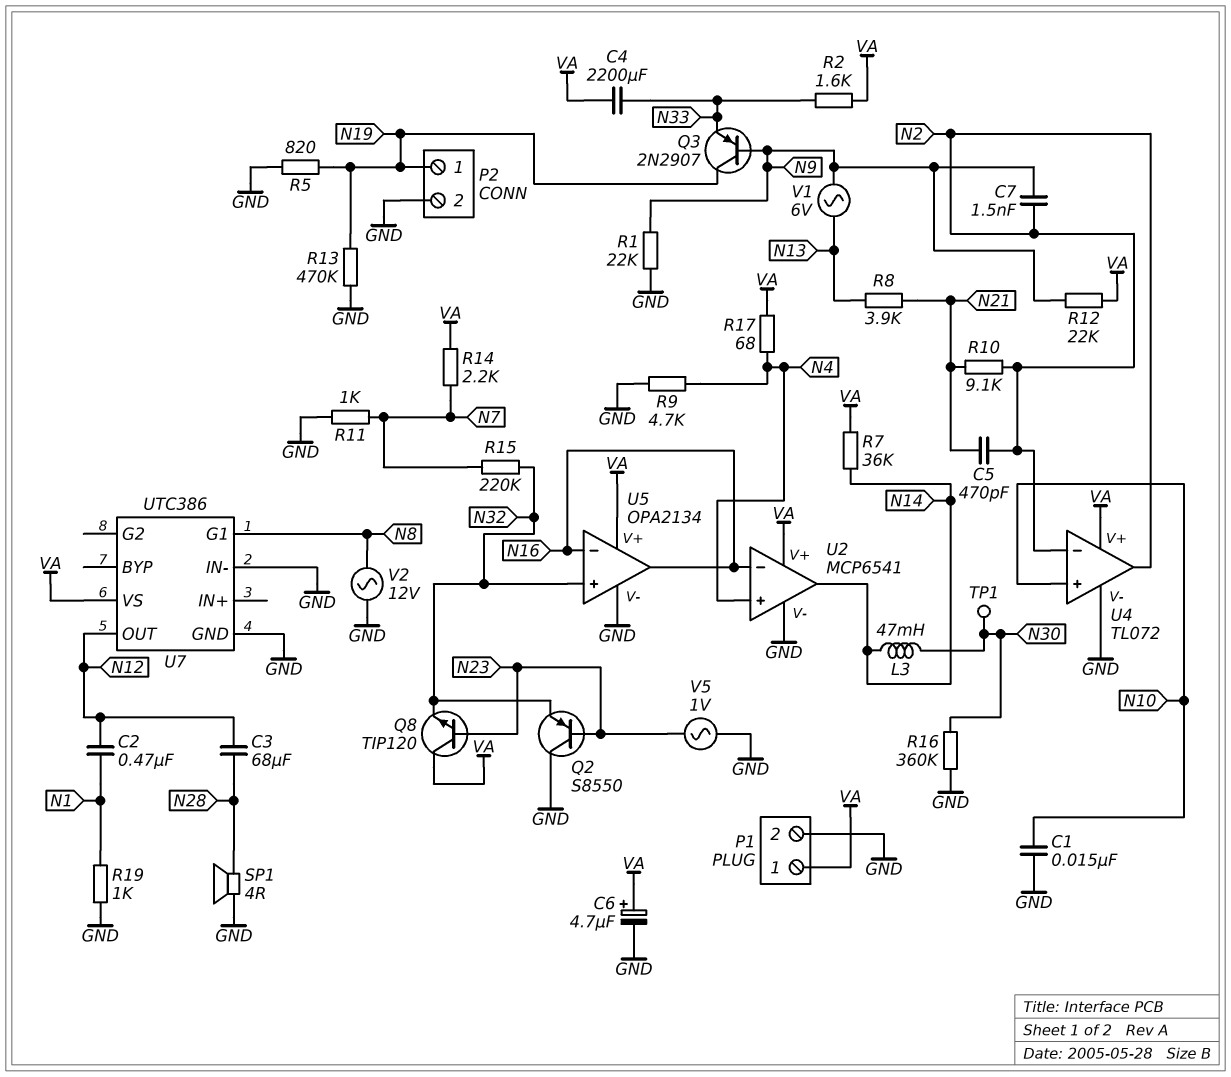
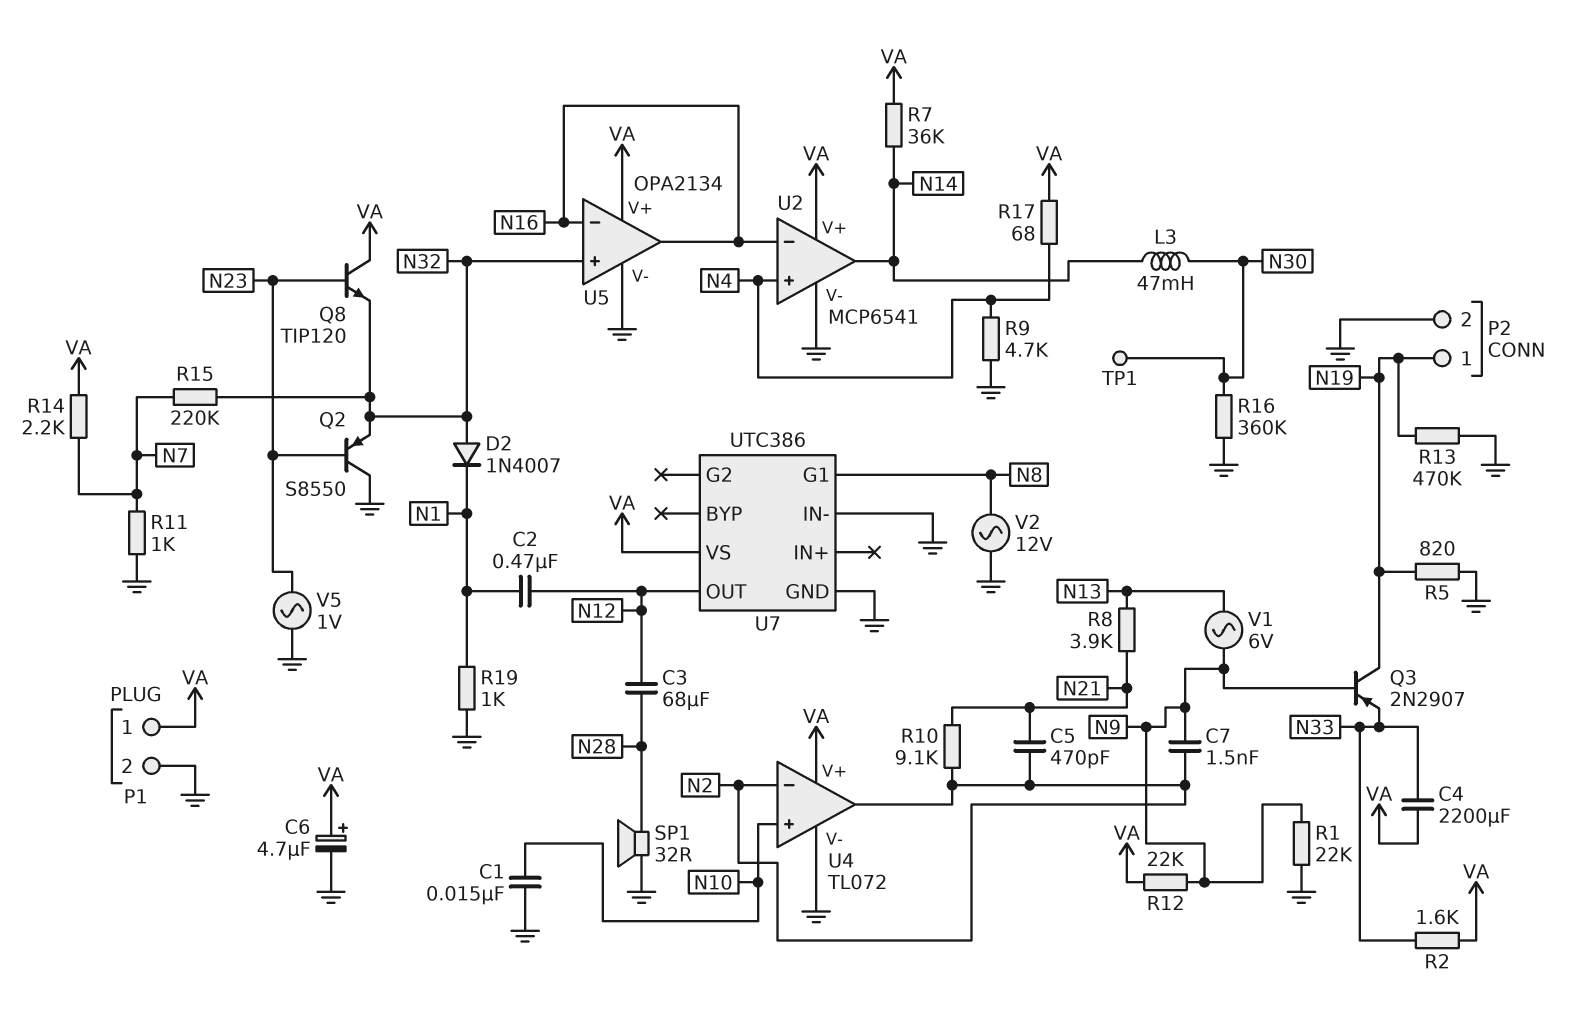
D2: none -> diode 1N4007 (A N32, K N1)
SP1: speaker 4R (GND, N28) -> speaker 32R (GND, N28)

